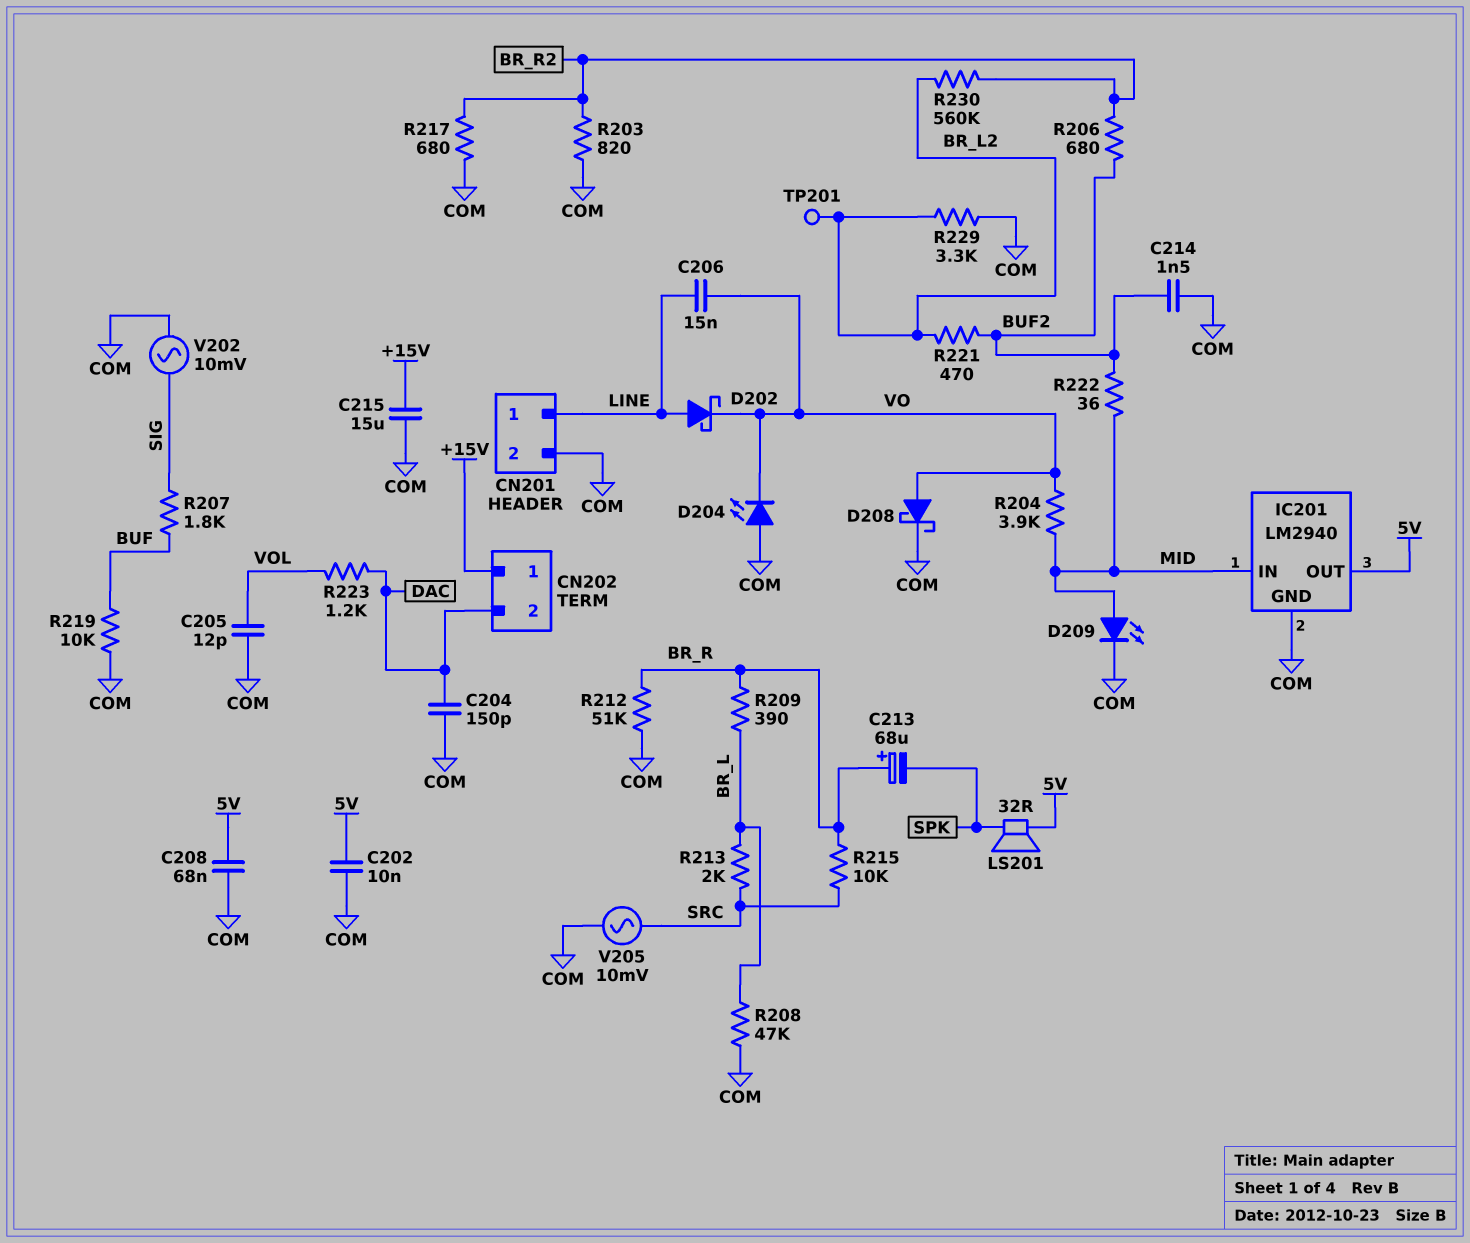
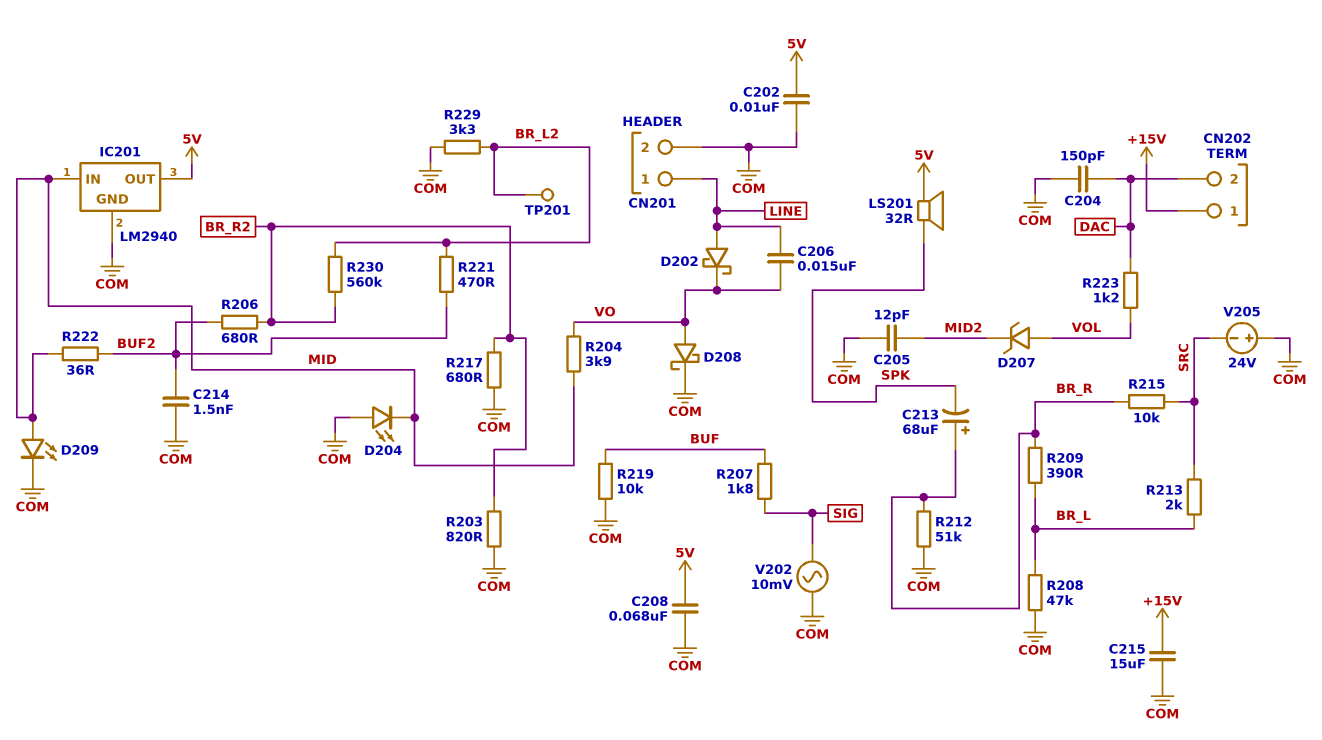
C205: 12pF (COM, VOL) -> 12pF (COM, MID2)
D204: LED (A COM, K VO) -> LED (A COM, K MID)
D207: none -> zener (A VOL, K MID2)
V205: AC 10mV (COM, SRC) -> 24V (plus COM, minus SRC)

